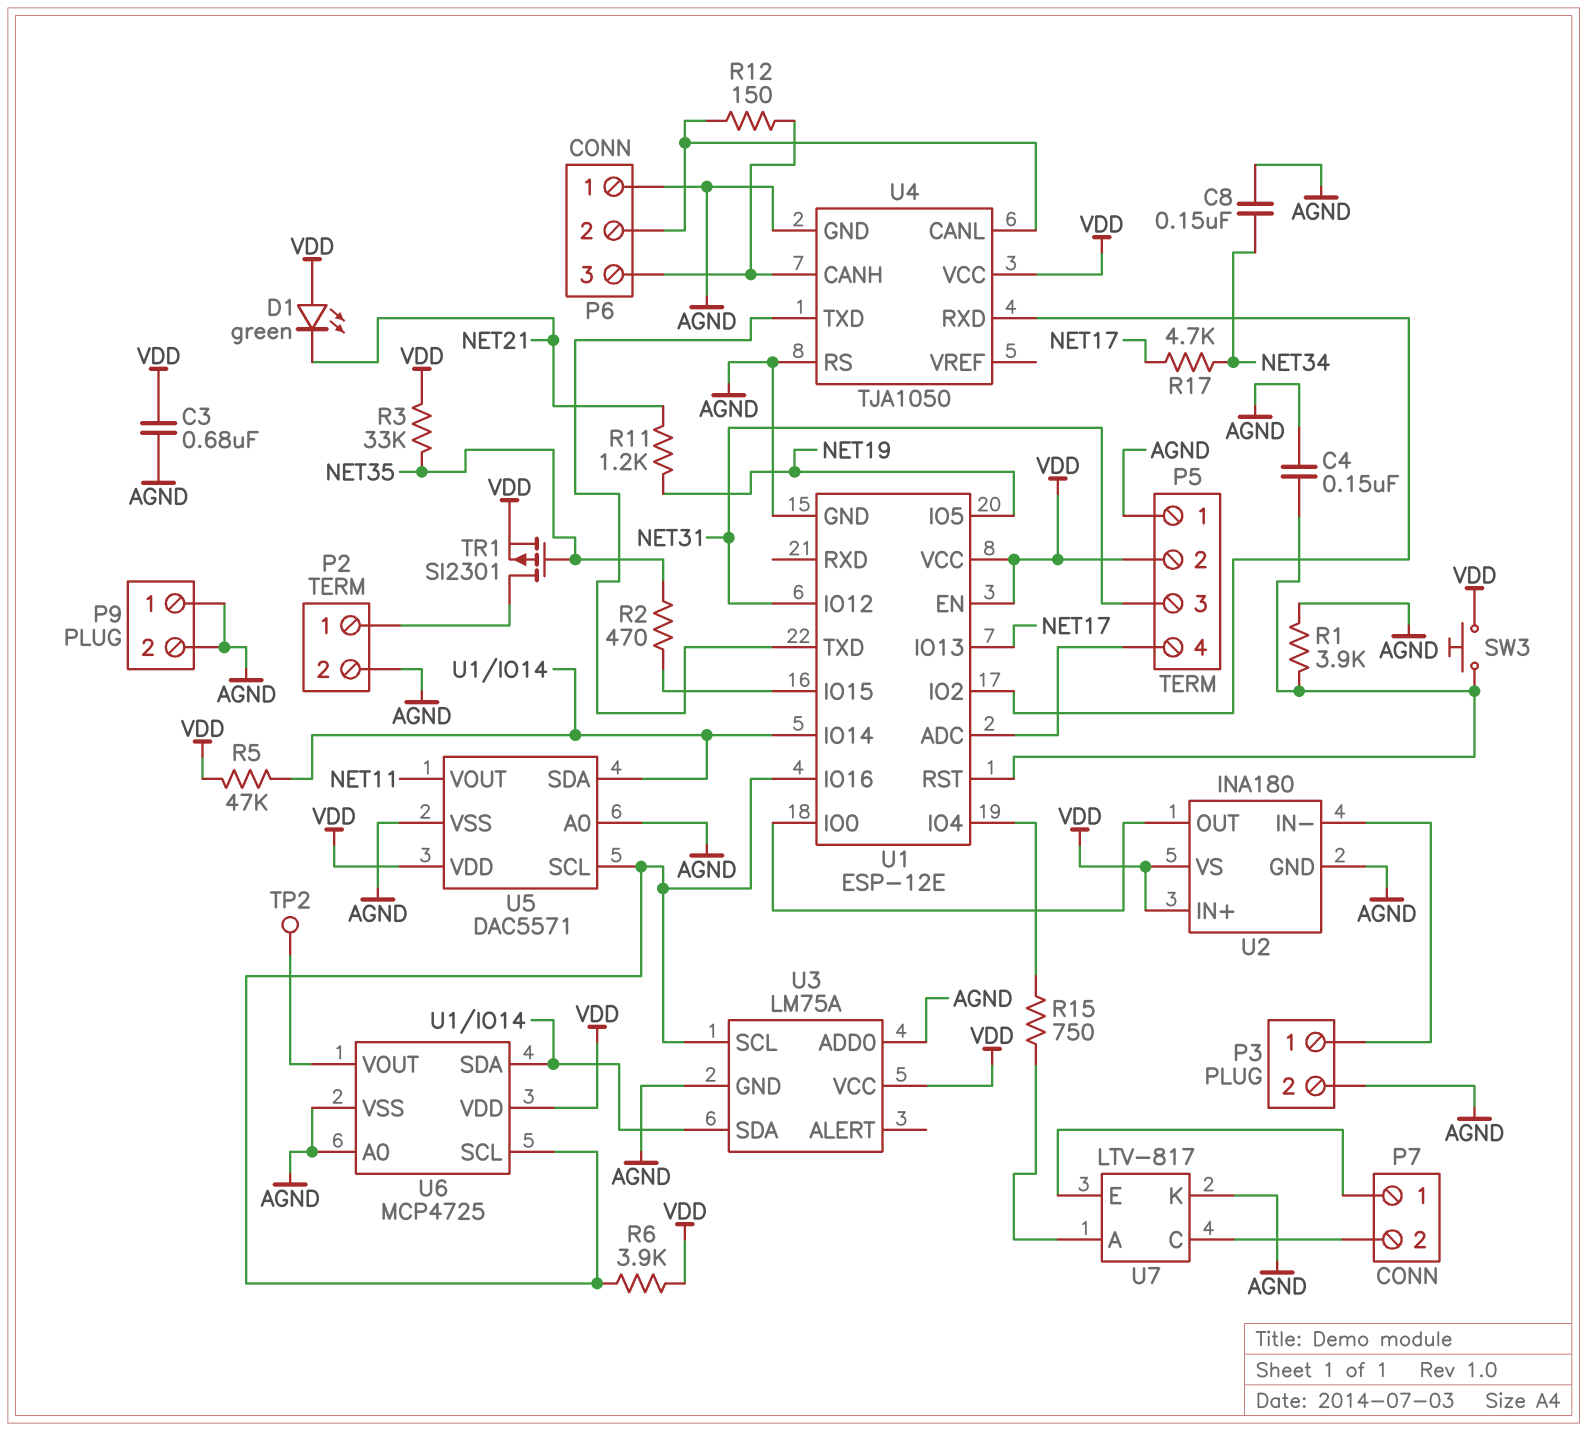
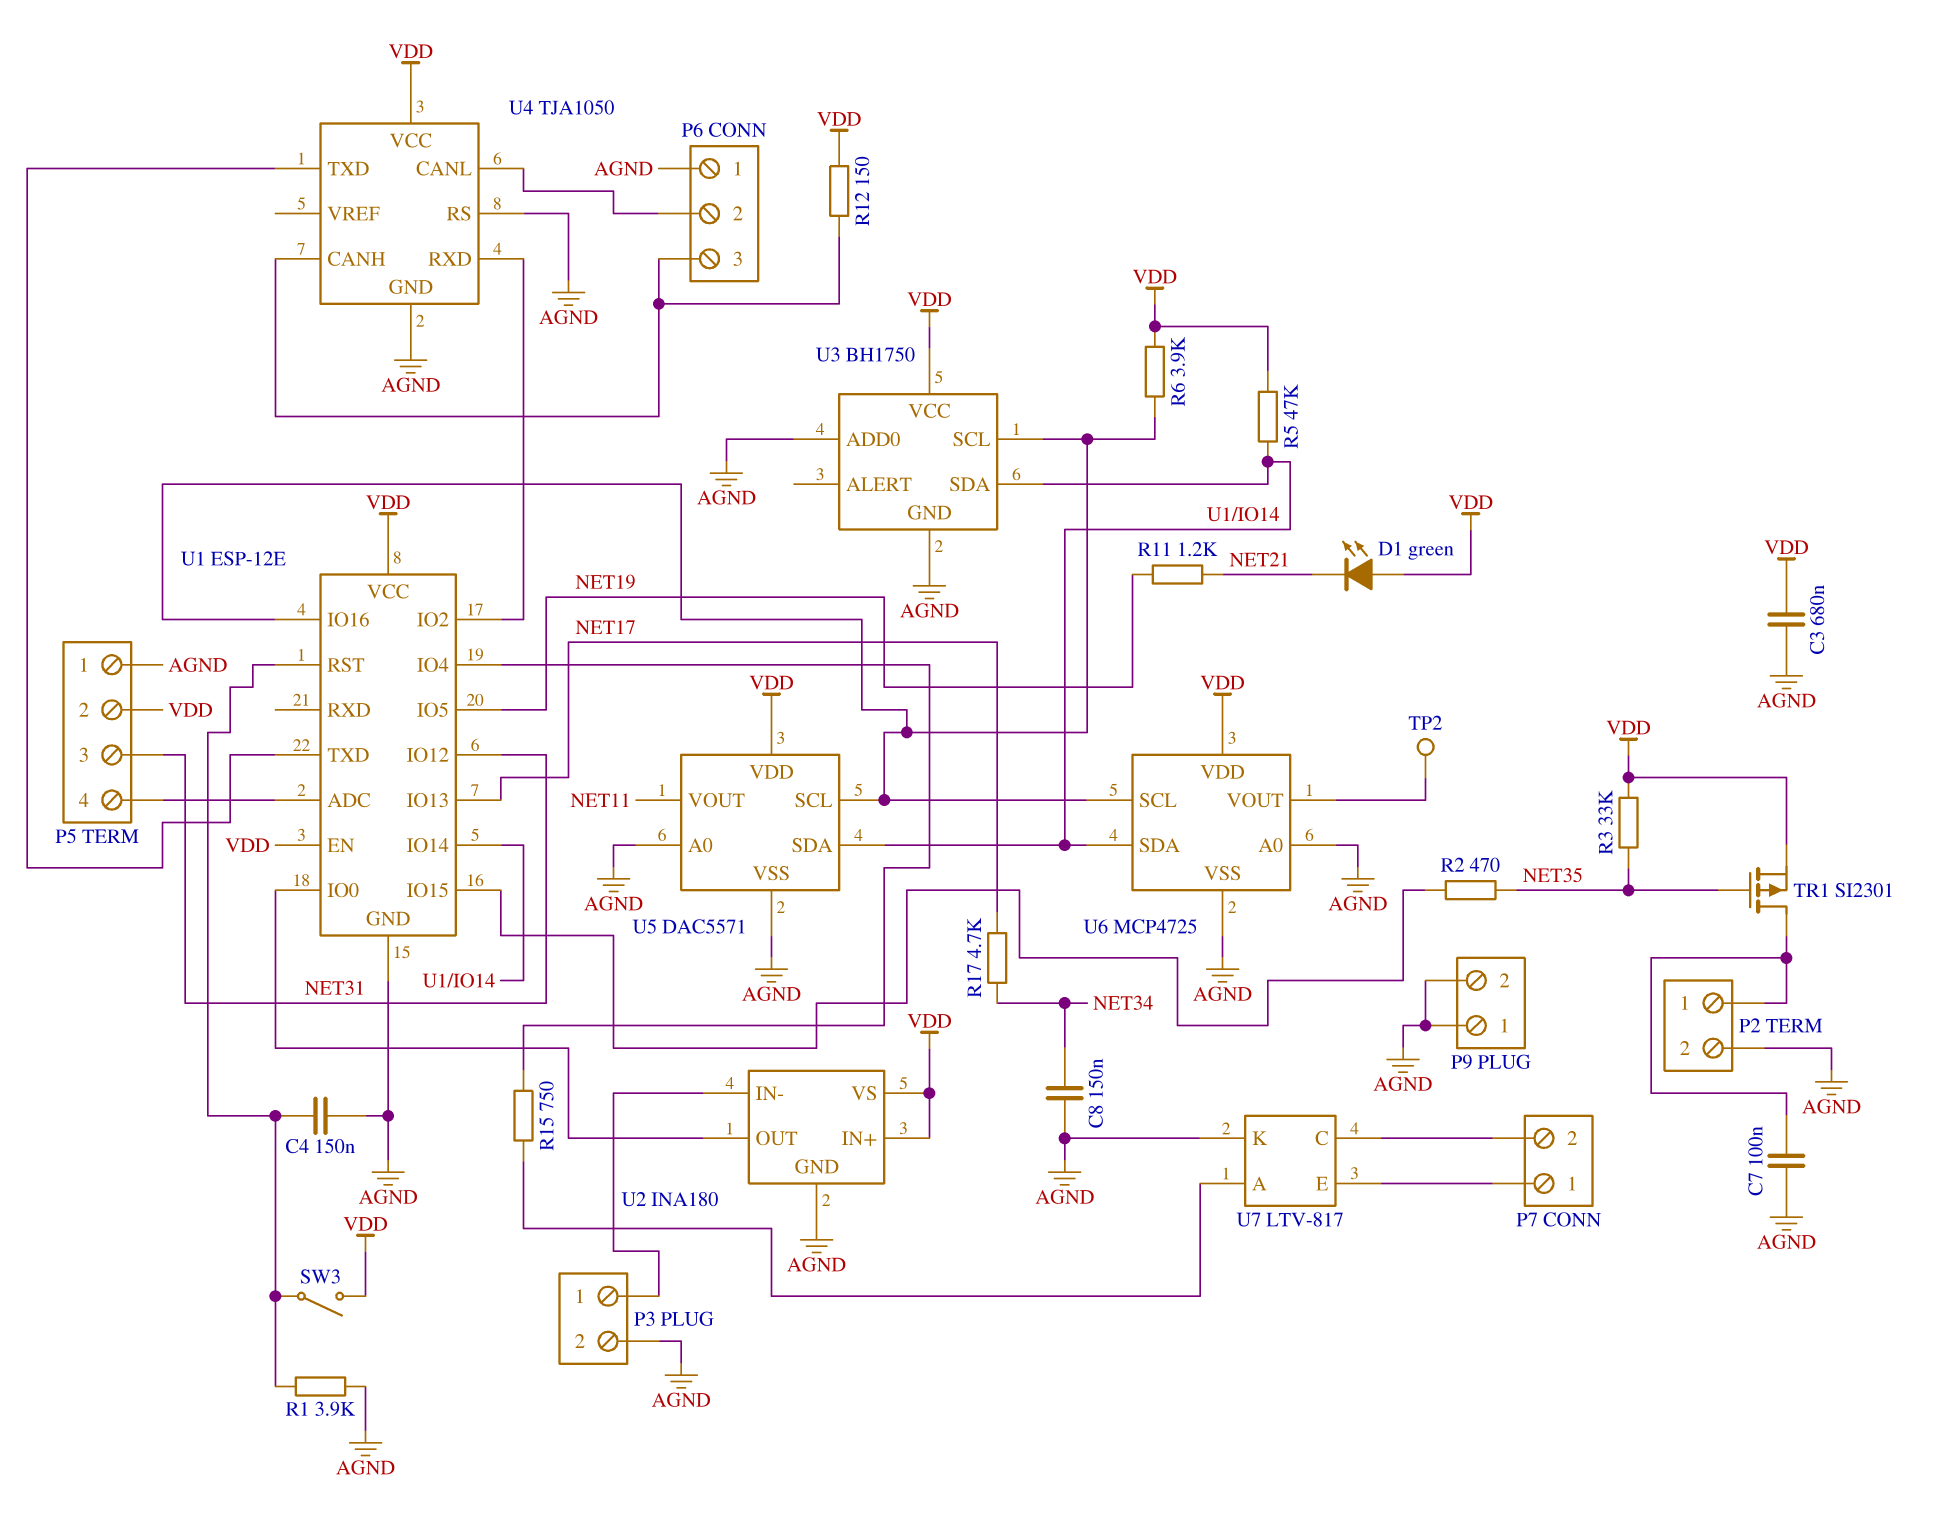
C7: none -> 100nF (AGND, P2/1)
R12: 150 (P6/2, P6/3) -> 150 (P6/3, VDD)
SW3: button (U1/RST, VDD) -> switch (U1/RST, VDD)
U3: LM75A -> BH1750

